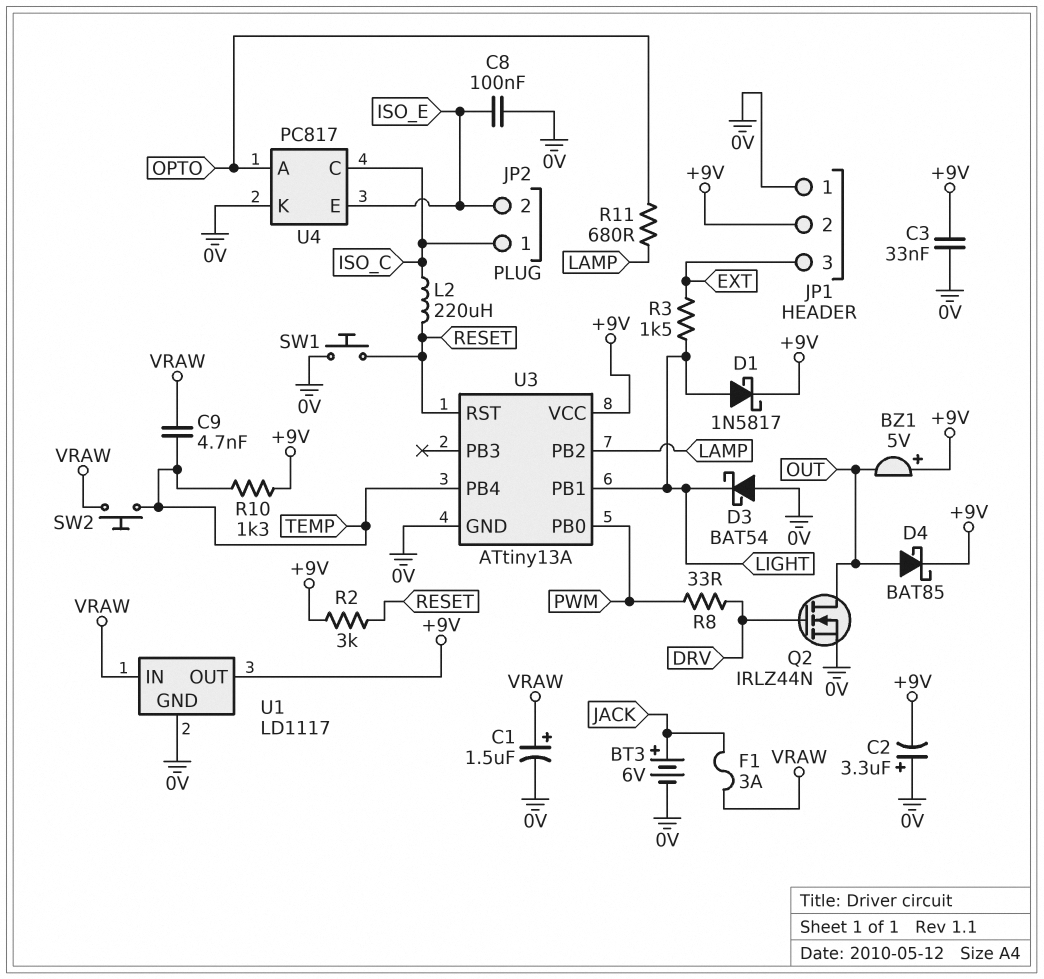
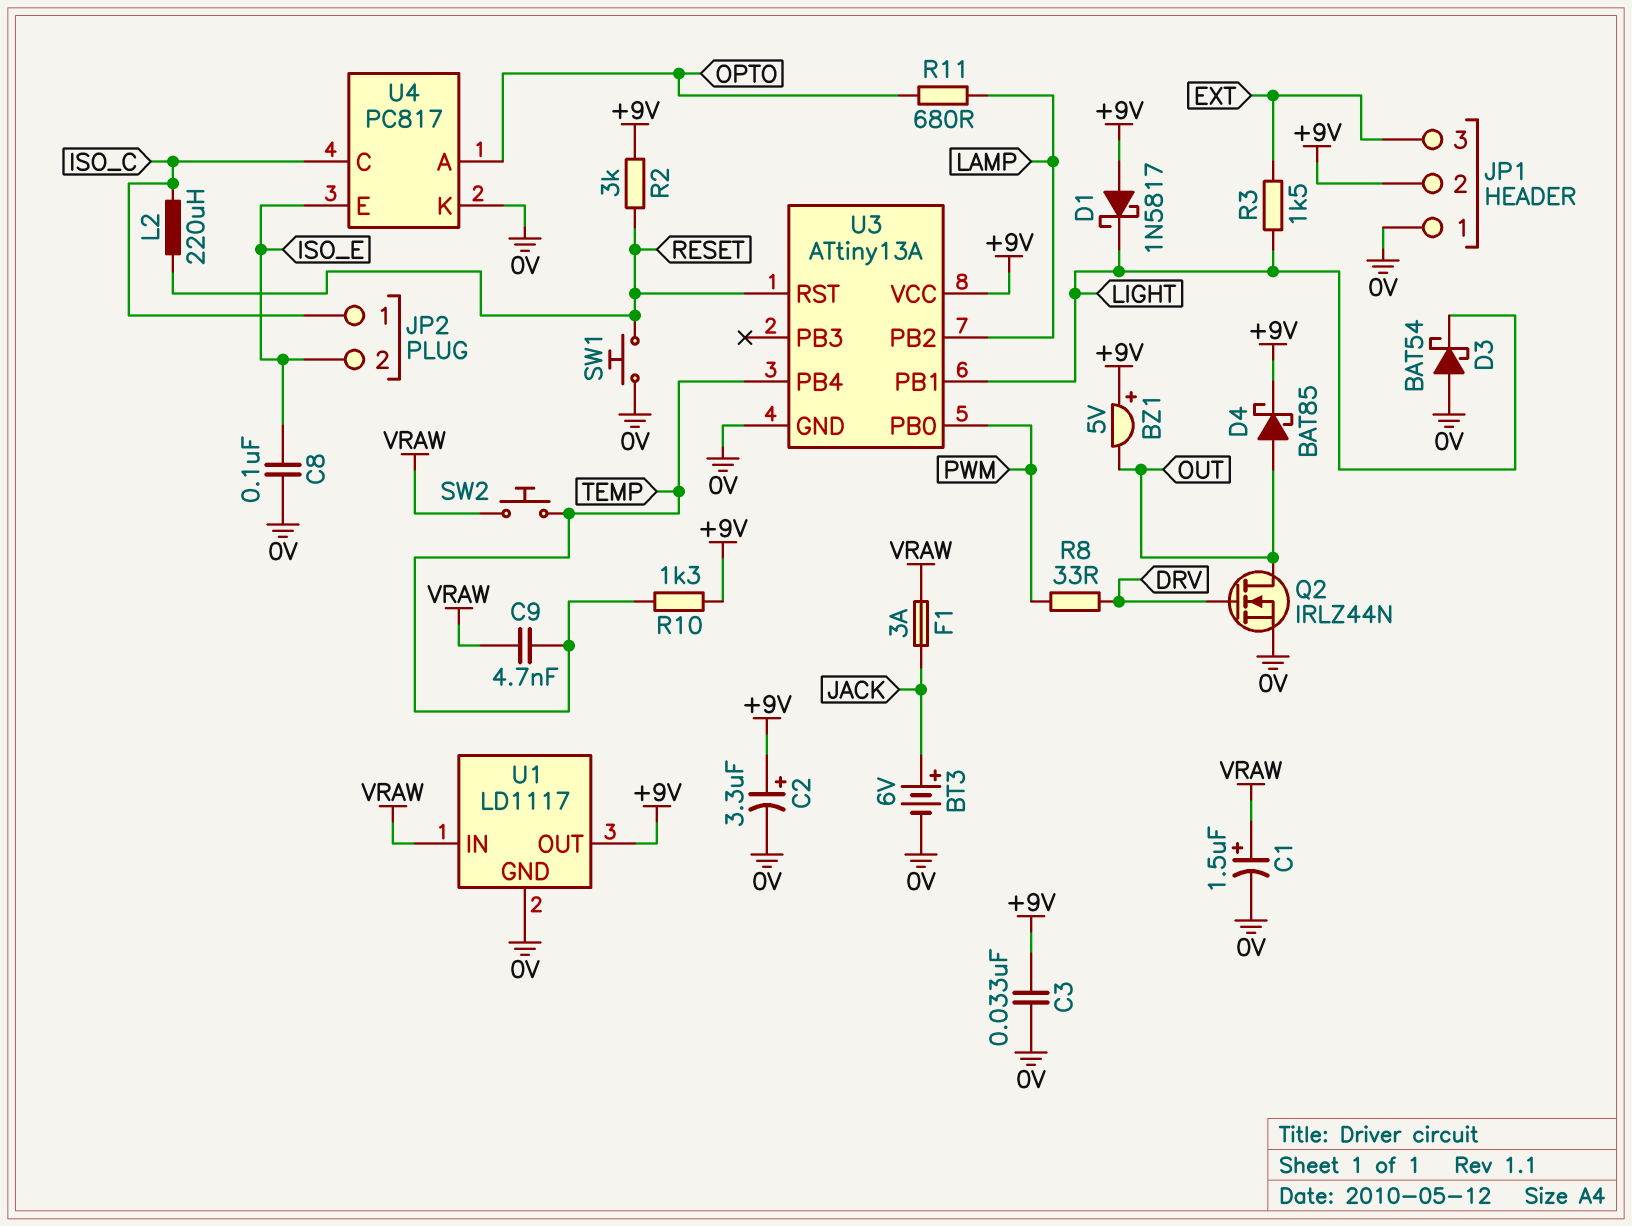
C2: 3.3uF (plus 0V, minus +9V) -> 3.3uF (plus +9V, minus 0V)
D1: schottky 1N5817 (A LIGHT, K +9V) -> schottky 1N5817 (A +9V, K LIGHT)

